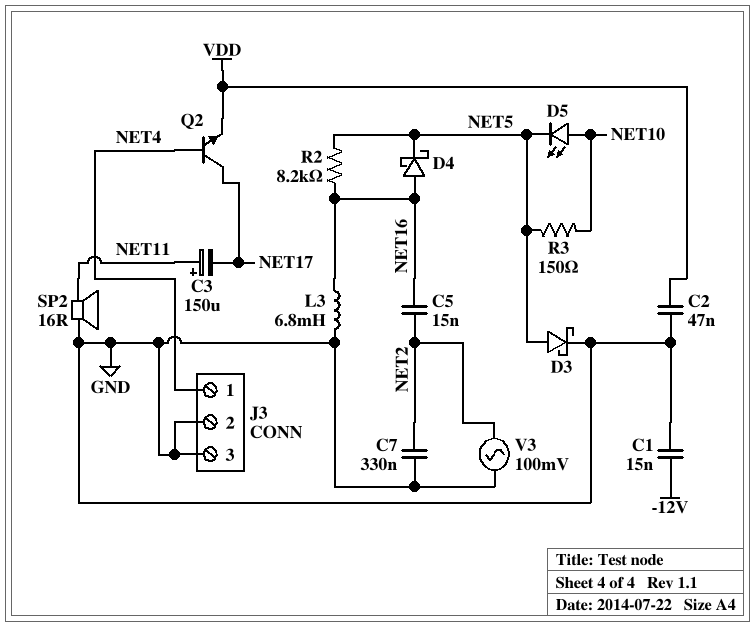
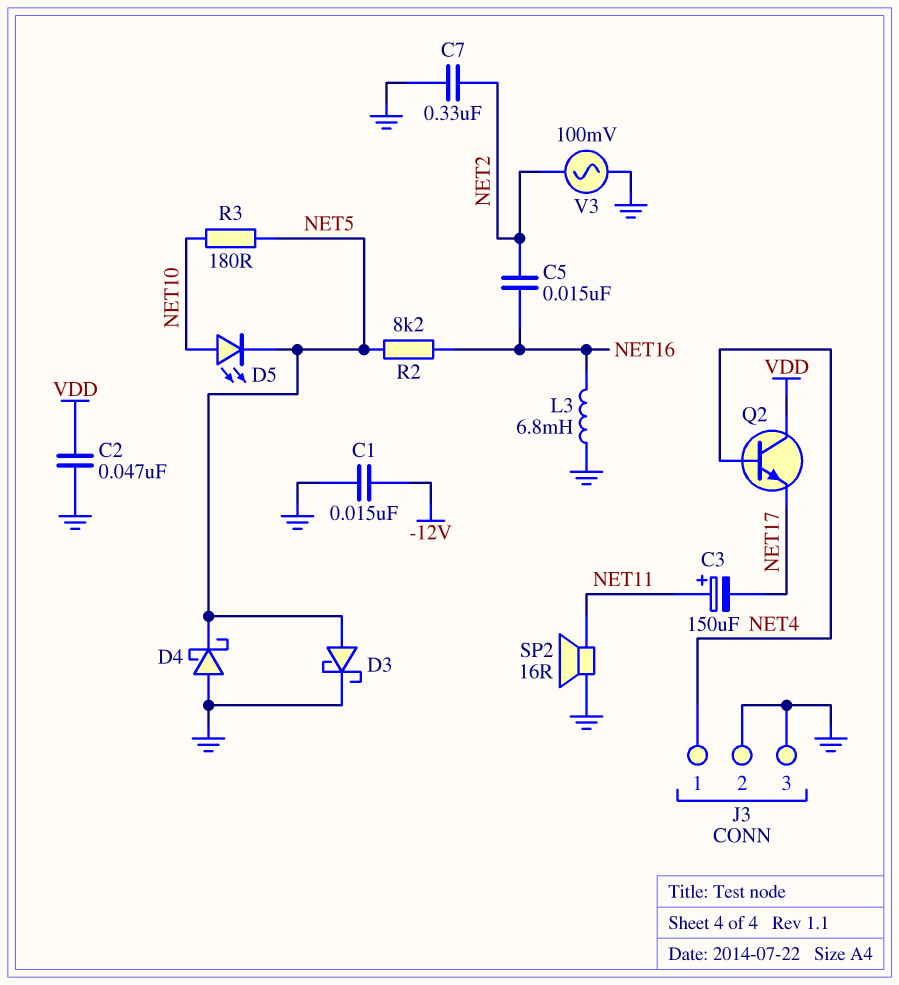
D4: schottky (A NET16, K NET5) -> schottky (A GND, K NET5)
Q2: NPN (B NET4, C NET17, E VDD) -> NPN (B NET4, C VDD, E NET17)
R3: 150 (NET5, NET10) -> 180 (NET5, NET10)

